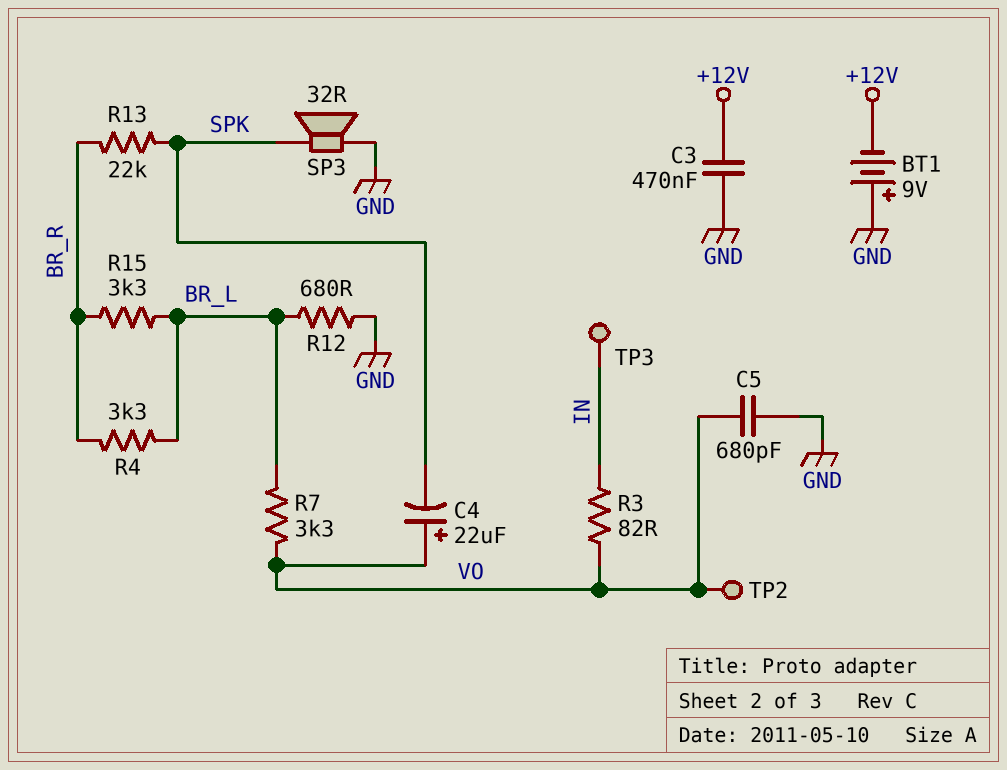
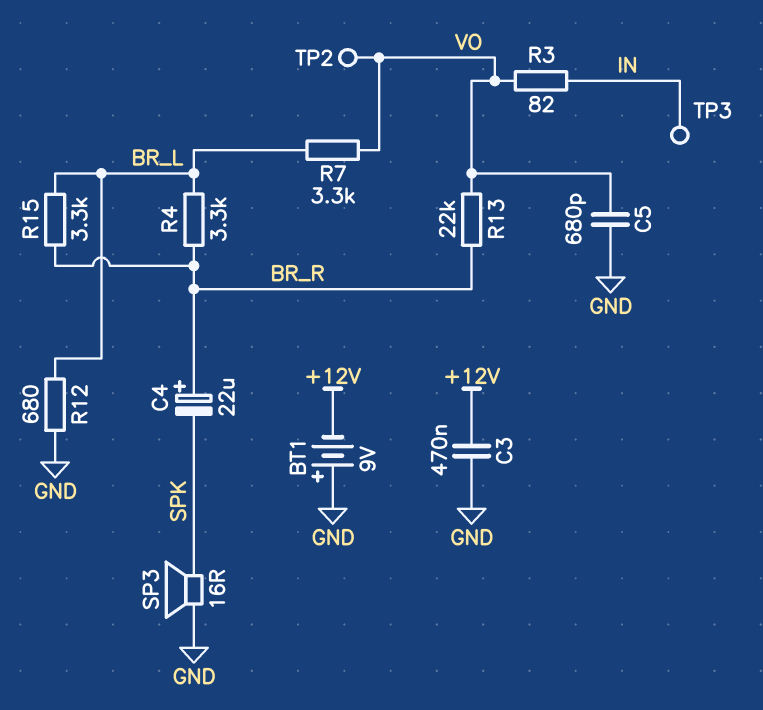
C4: 22uF (plus VO, minus SPK) -> 22uF (plus BR_R, minus SPK)
R13: 22k (BR_R, SPK) -> 22k (BR_R, VO)
SP3: speaker 32R (GND, SPK) -> speaker 16R (GND, SPK)

